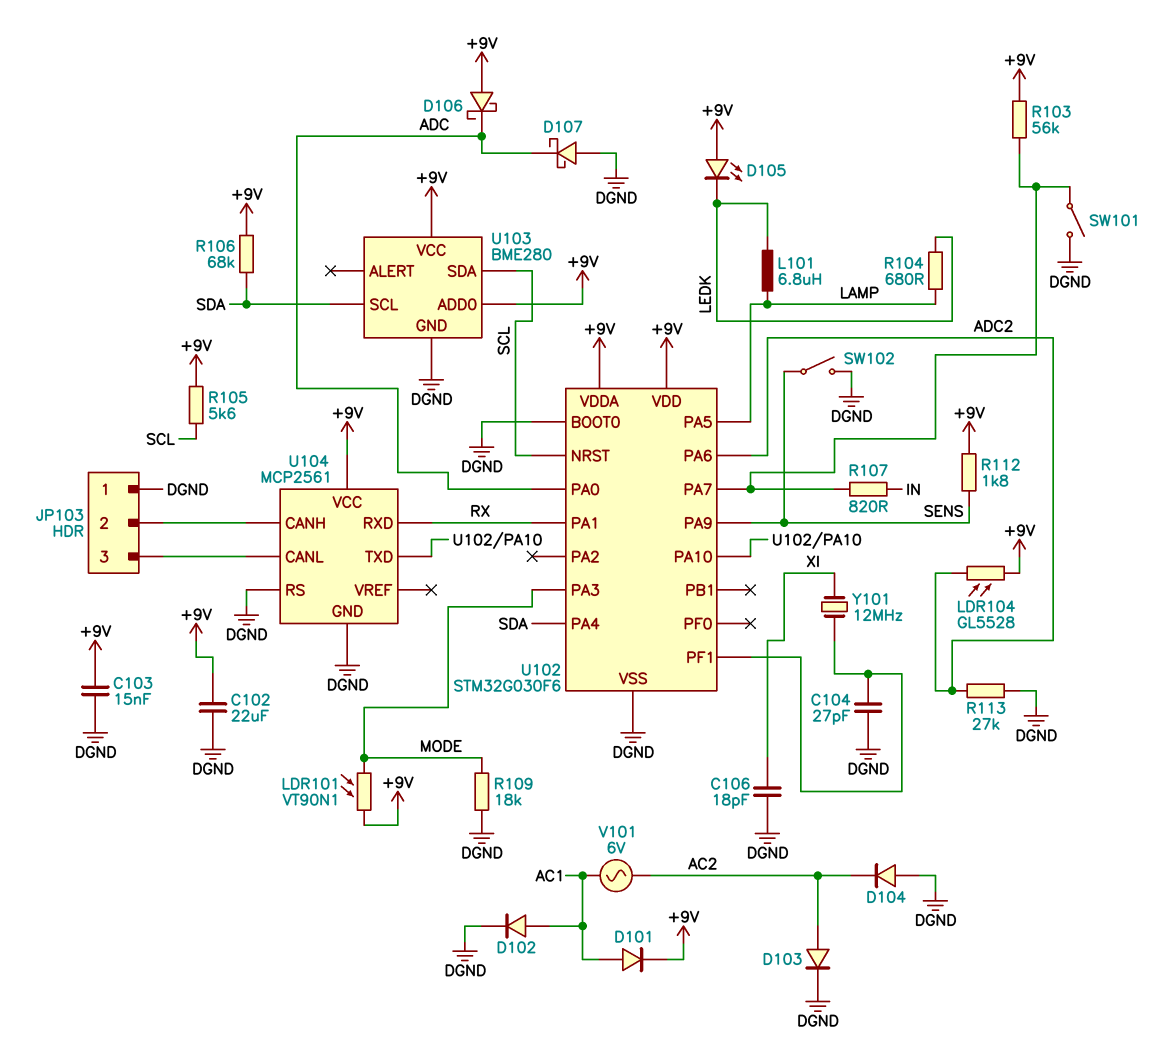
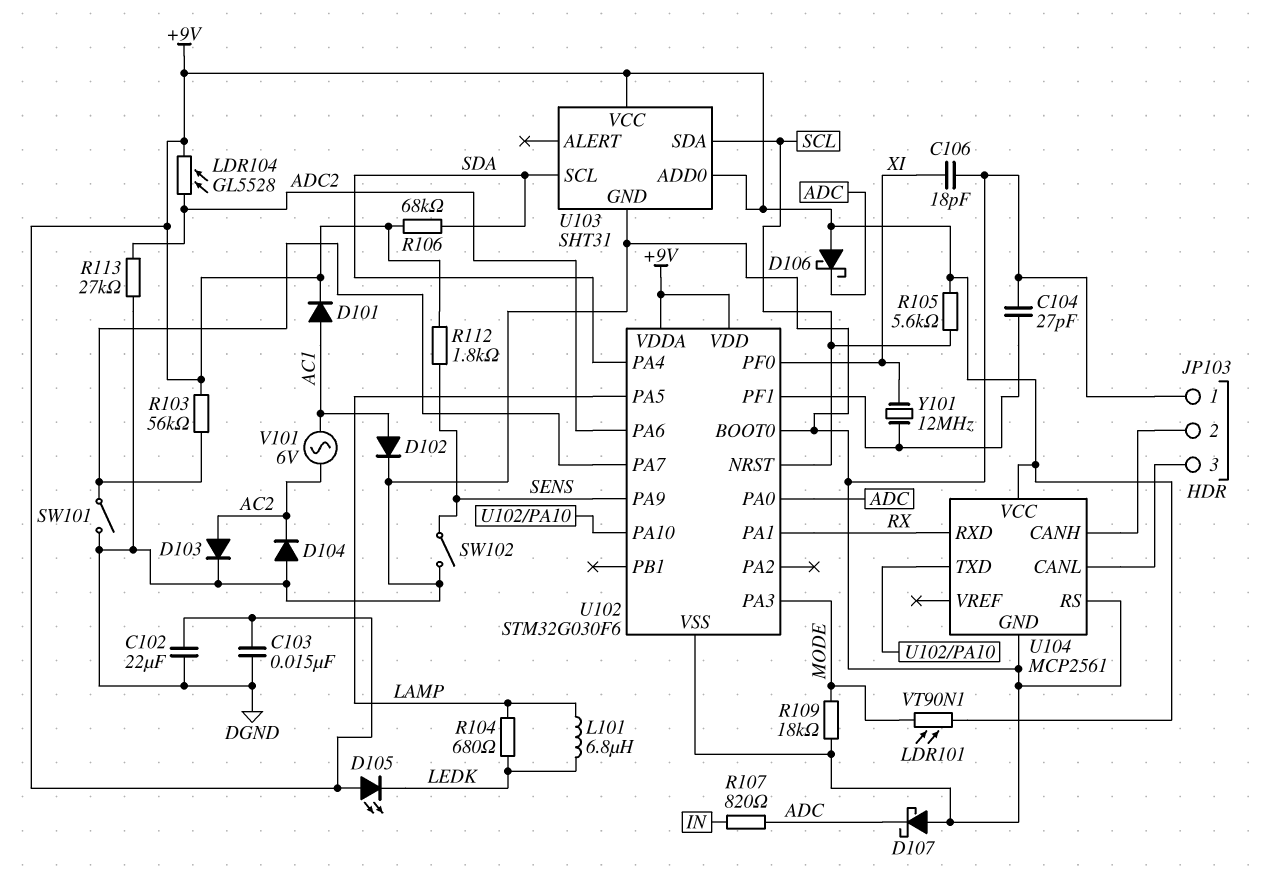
R107: 820 (IN, U102/PA7) -> 820 (ADC, IN)
U102 pin PF0: none -> XI
U103: BME280 -> SHT31

